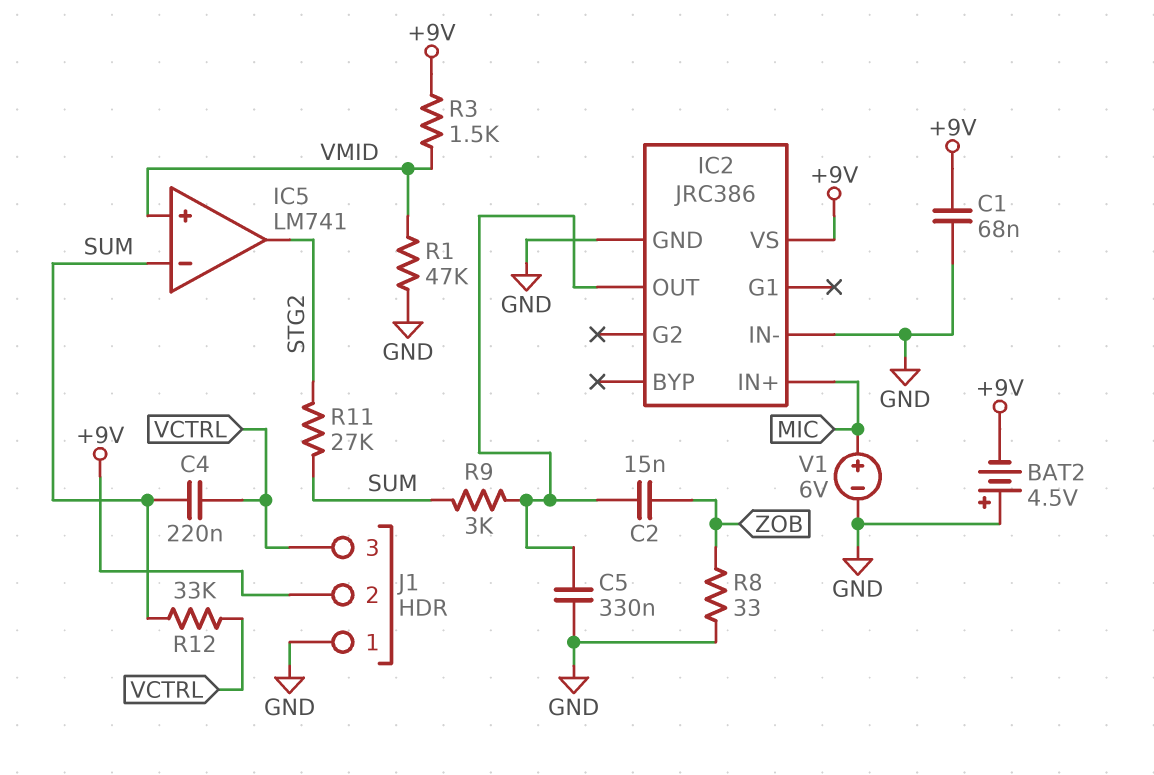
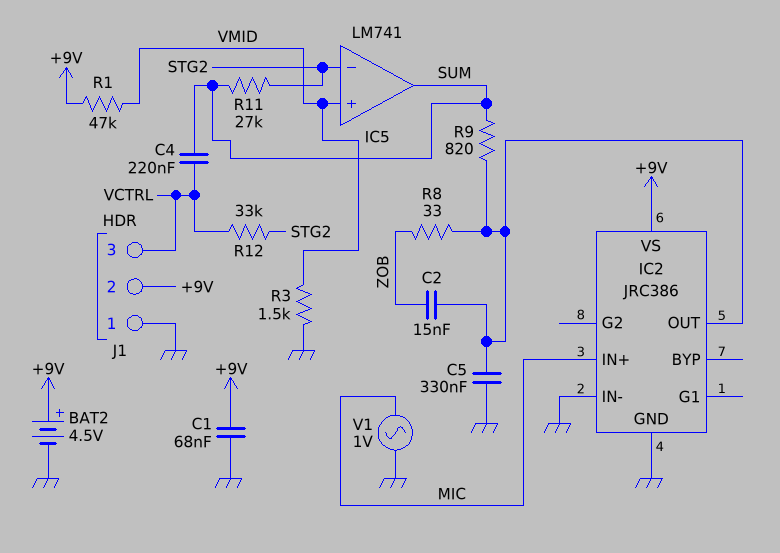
BAT2: 4.5V (plus GND, minus +9V) -> 4.5V (plus +9V, minus GND)
IC5 pin in-: SUM -> STG2
IC5 pin out: STG2 -> SUM
R1: 47k (GND, VMID) -> 47k (+9V, VMID)
R3: 1.5k (+9V, VMID) -> 1.5k (GND, VMID)
R8: 33 (GND, ZOB) -> 33 (IC2/OUT, ZOB)
R9: 3k (IC2/OUT, SUM) -> 820 (IC2/OUT, SUM)
R12: 33k (SUM, VCTRL) -> 33k (STG2, VCTRL)
V1: 6V (plus MIC, minus GND) -> AC 1V (GND, MIC)

